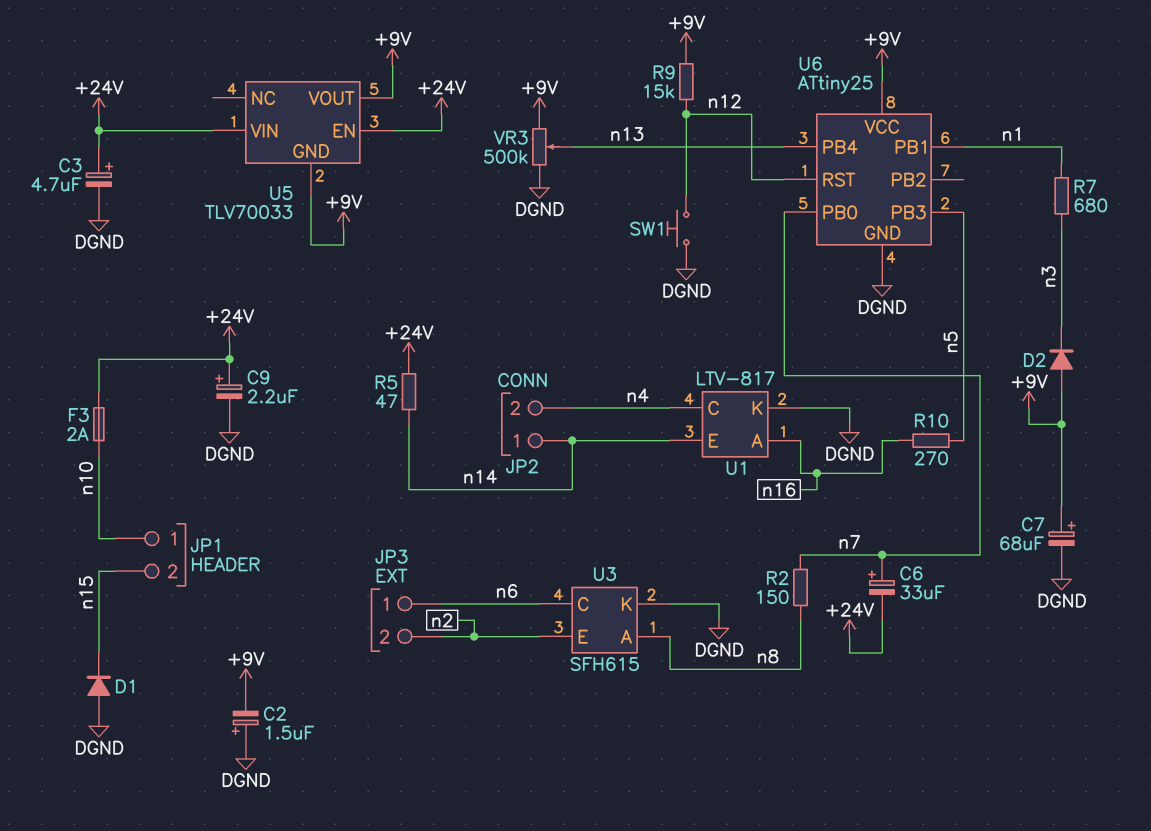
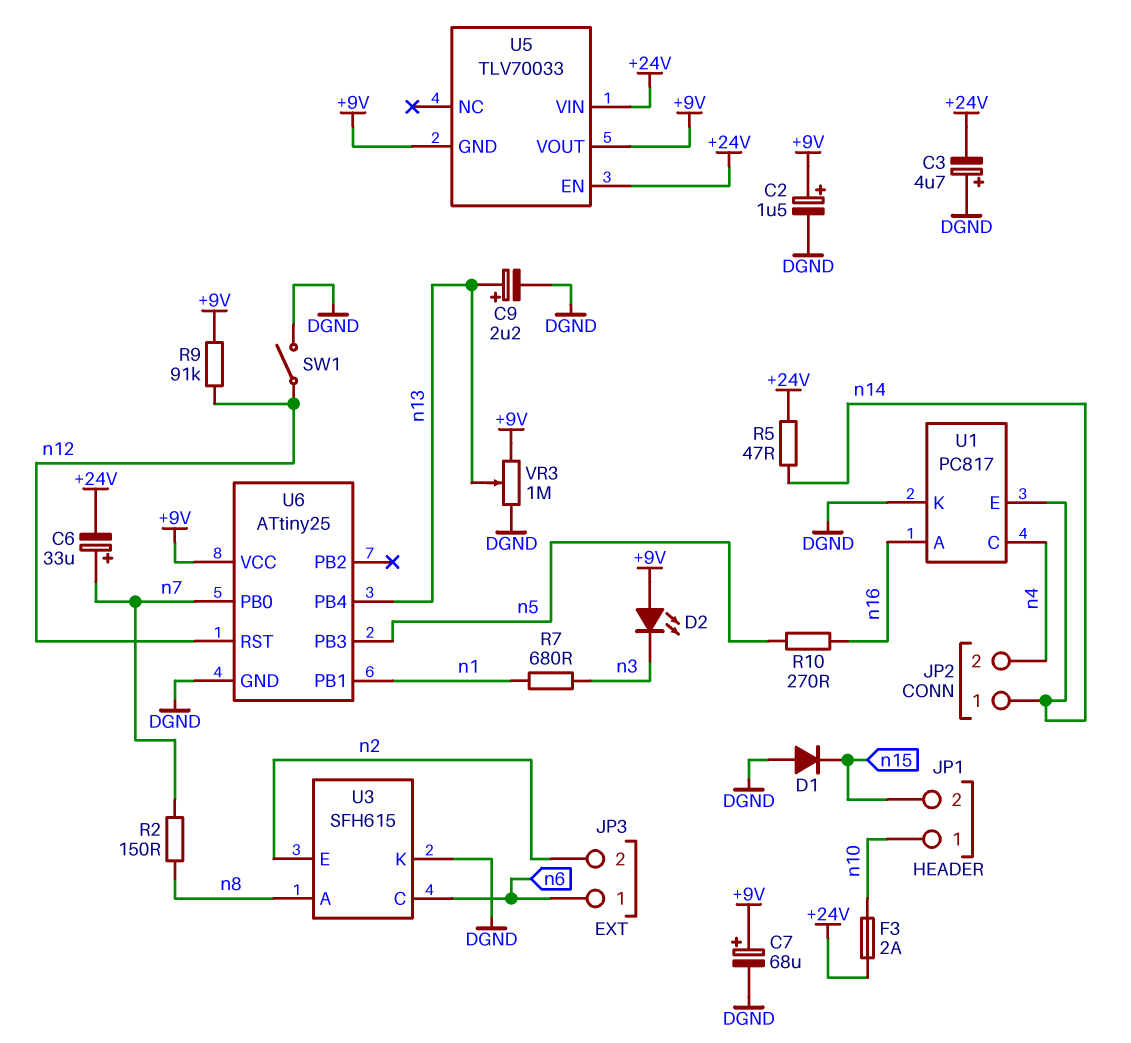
C2: 1.5uF (plus DGND, minus +9V) -> 1.5uF (plus +9V, minus DGND)
C3: 4.7uF (plus +24V, minus DGND) -> 4.7uF (plus DGND, minus +24V)
C9: 2.2uF (plus +24V, minus DGND) -> 2.2uF (plus n13, minus DGND)
D2: diode (A +9V, K n3) -> LED (A +9V, K n3)
R9: 15k (+9V, n12) -> 91k (+9V, n12)
SW1: button (DGND, n12) -> switch (DGND, n12)
U1: LTV-817 -> PC817
VR3: 500k (+9V, DGND, wiper n13) -> 1M (+9V, DGND, wiper n13)

